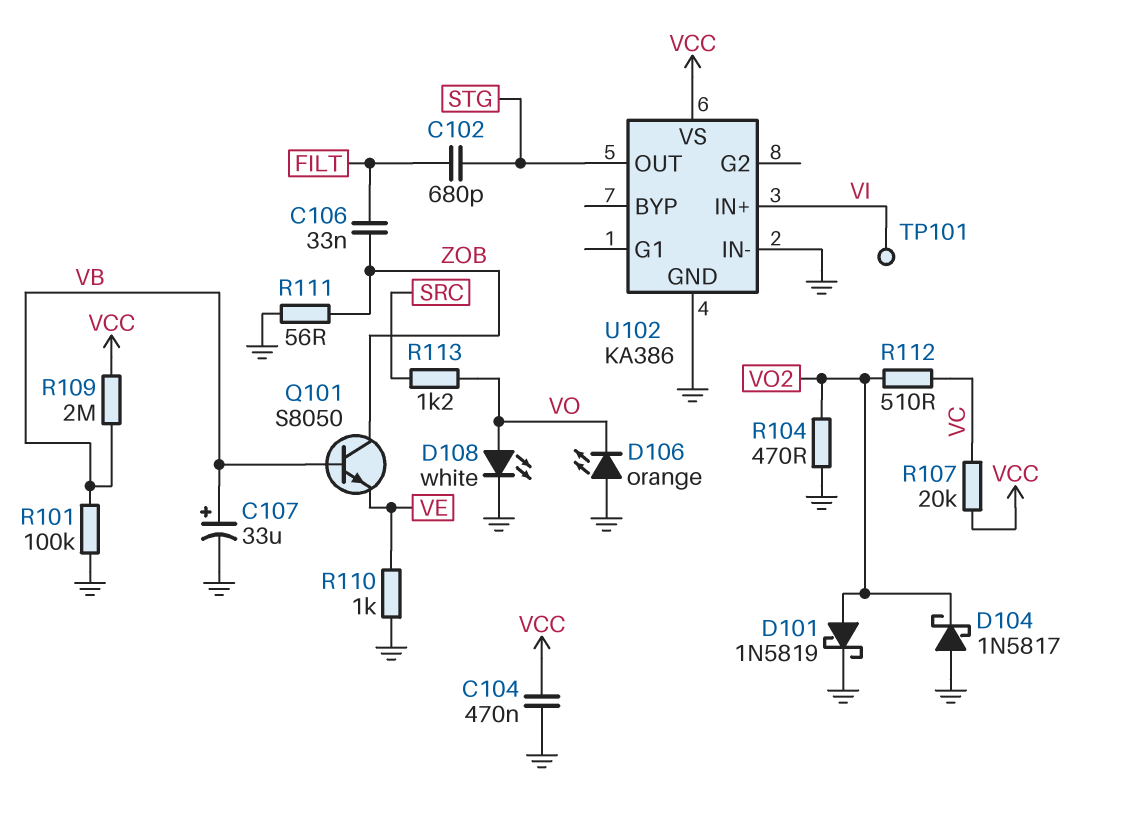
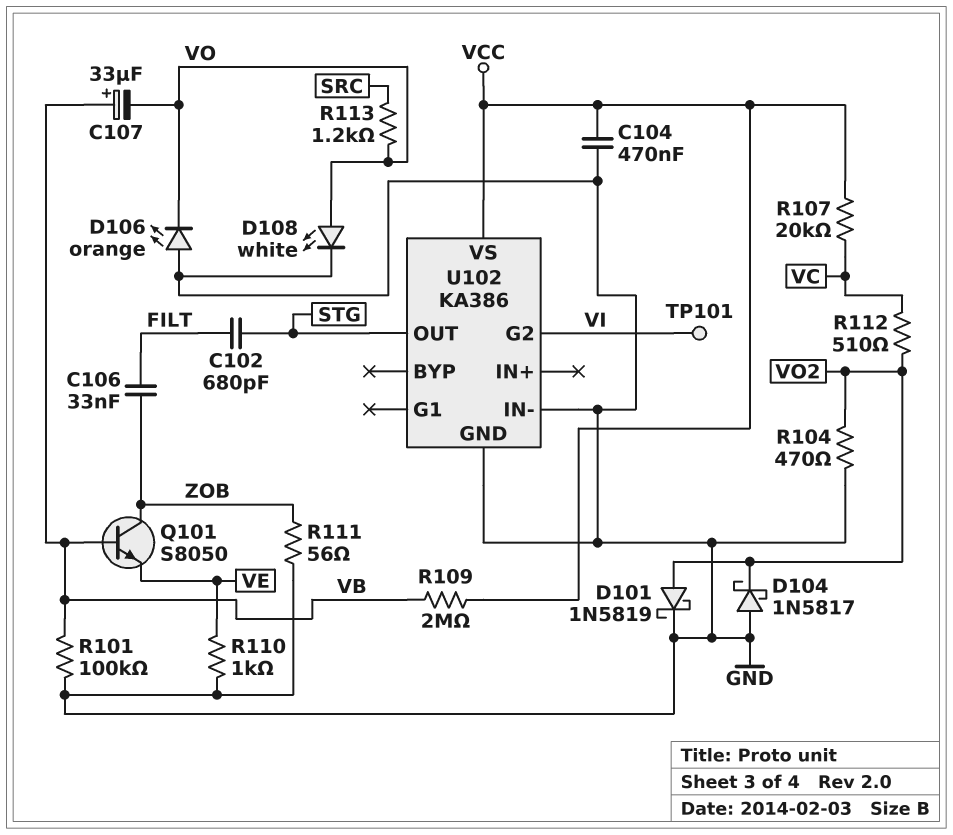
C107: 33uF (plus VB, minus GND) -> 33uF (plus VB, minus VO)
U102 pin G2: none -> VI
U102 pin IN+: VI -> none

